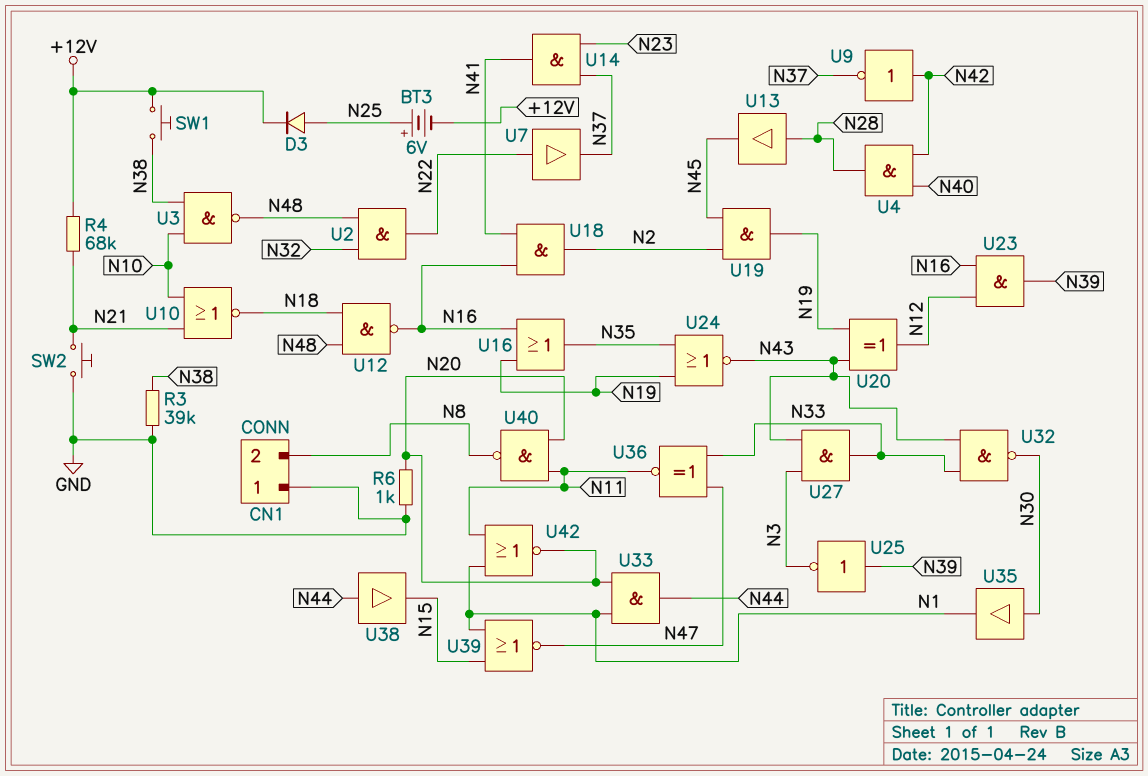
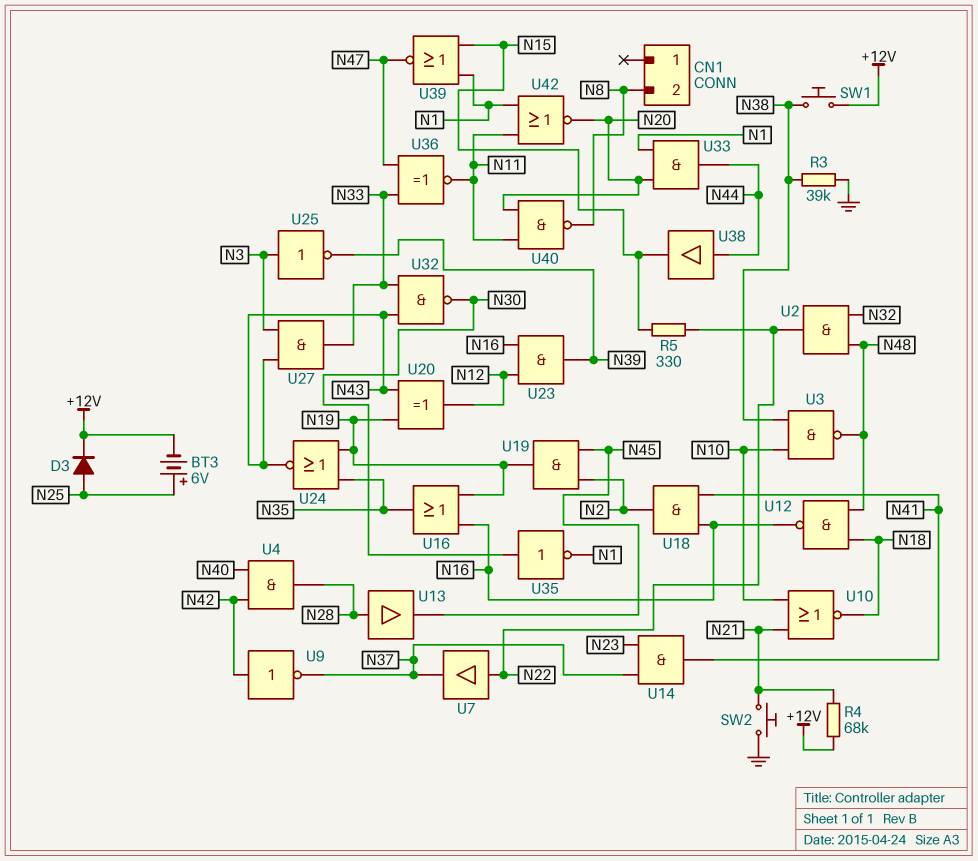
CN1 pin 1: GND -> none
R5: none -> 330 (N15, N22)
R6: 1k (GND, N20) -> none
U25: NOT (in N39, out N3) -> NOT (in N3, out N39)
U35: buffer (in N30, out N1) -> NOT (in N30, out N1)

